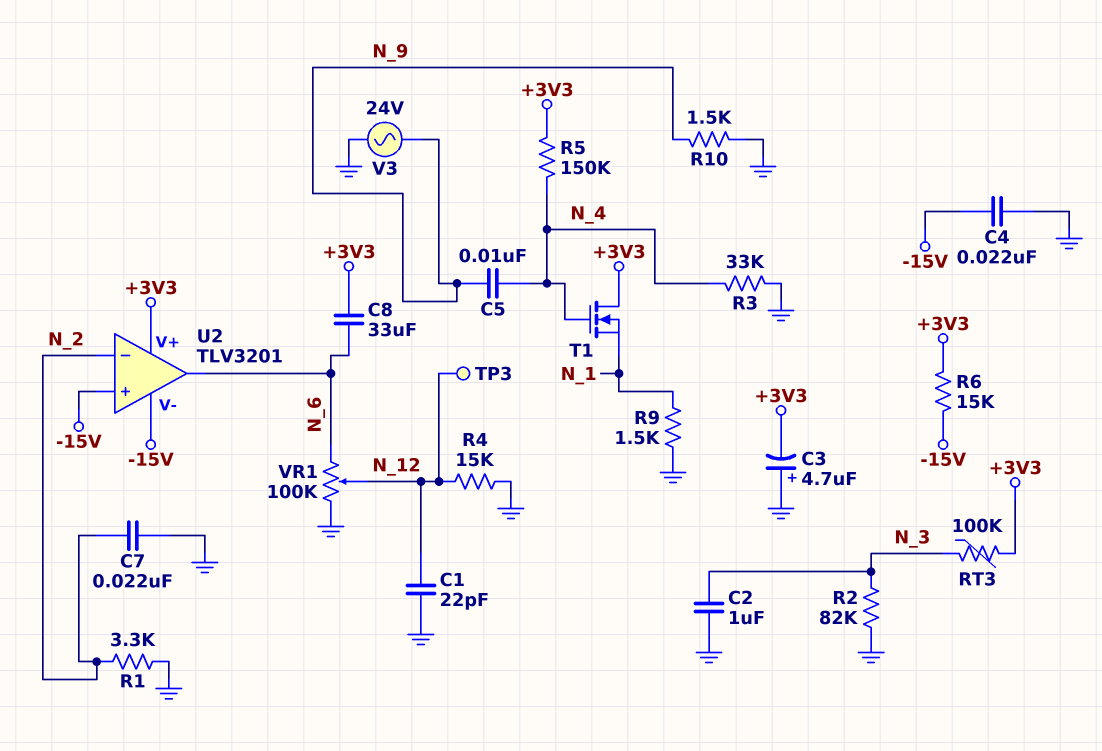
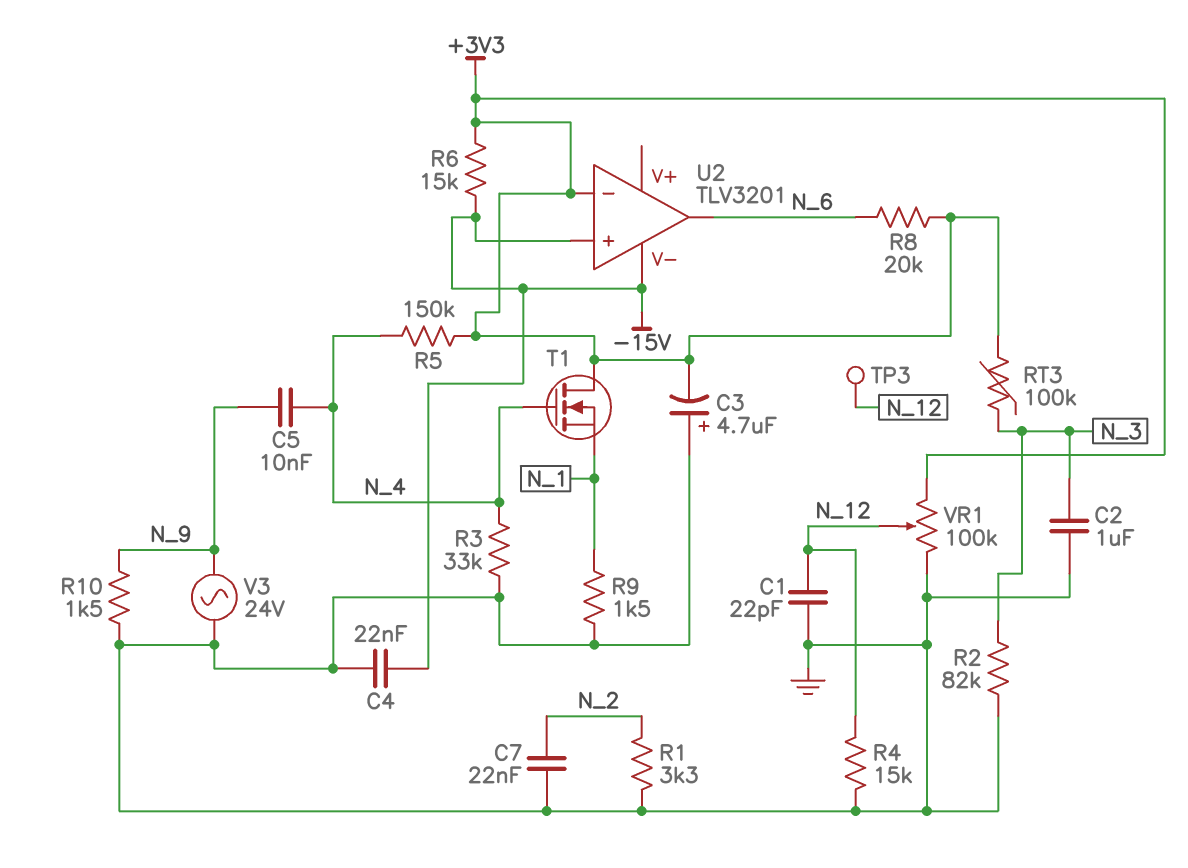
C8: 33uF (+3V3, N_6) -> none
R8: none -> 20k (+3V3, N_6)
U2 pin V+: +3V3 -> none
U2 pin in-: N_2 -> +3V3
VR1: 100k (GND, N_6, wiper N_12) -> 100k (+3V3, GND, wiper N_12)

